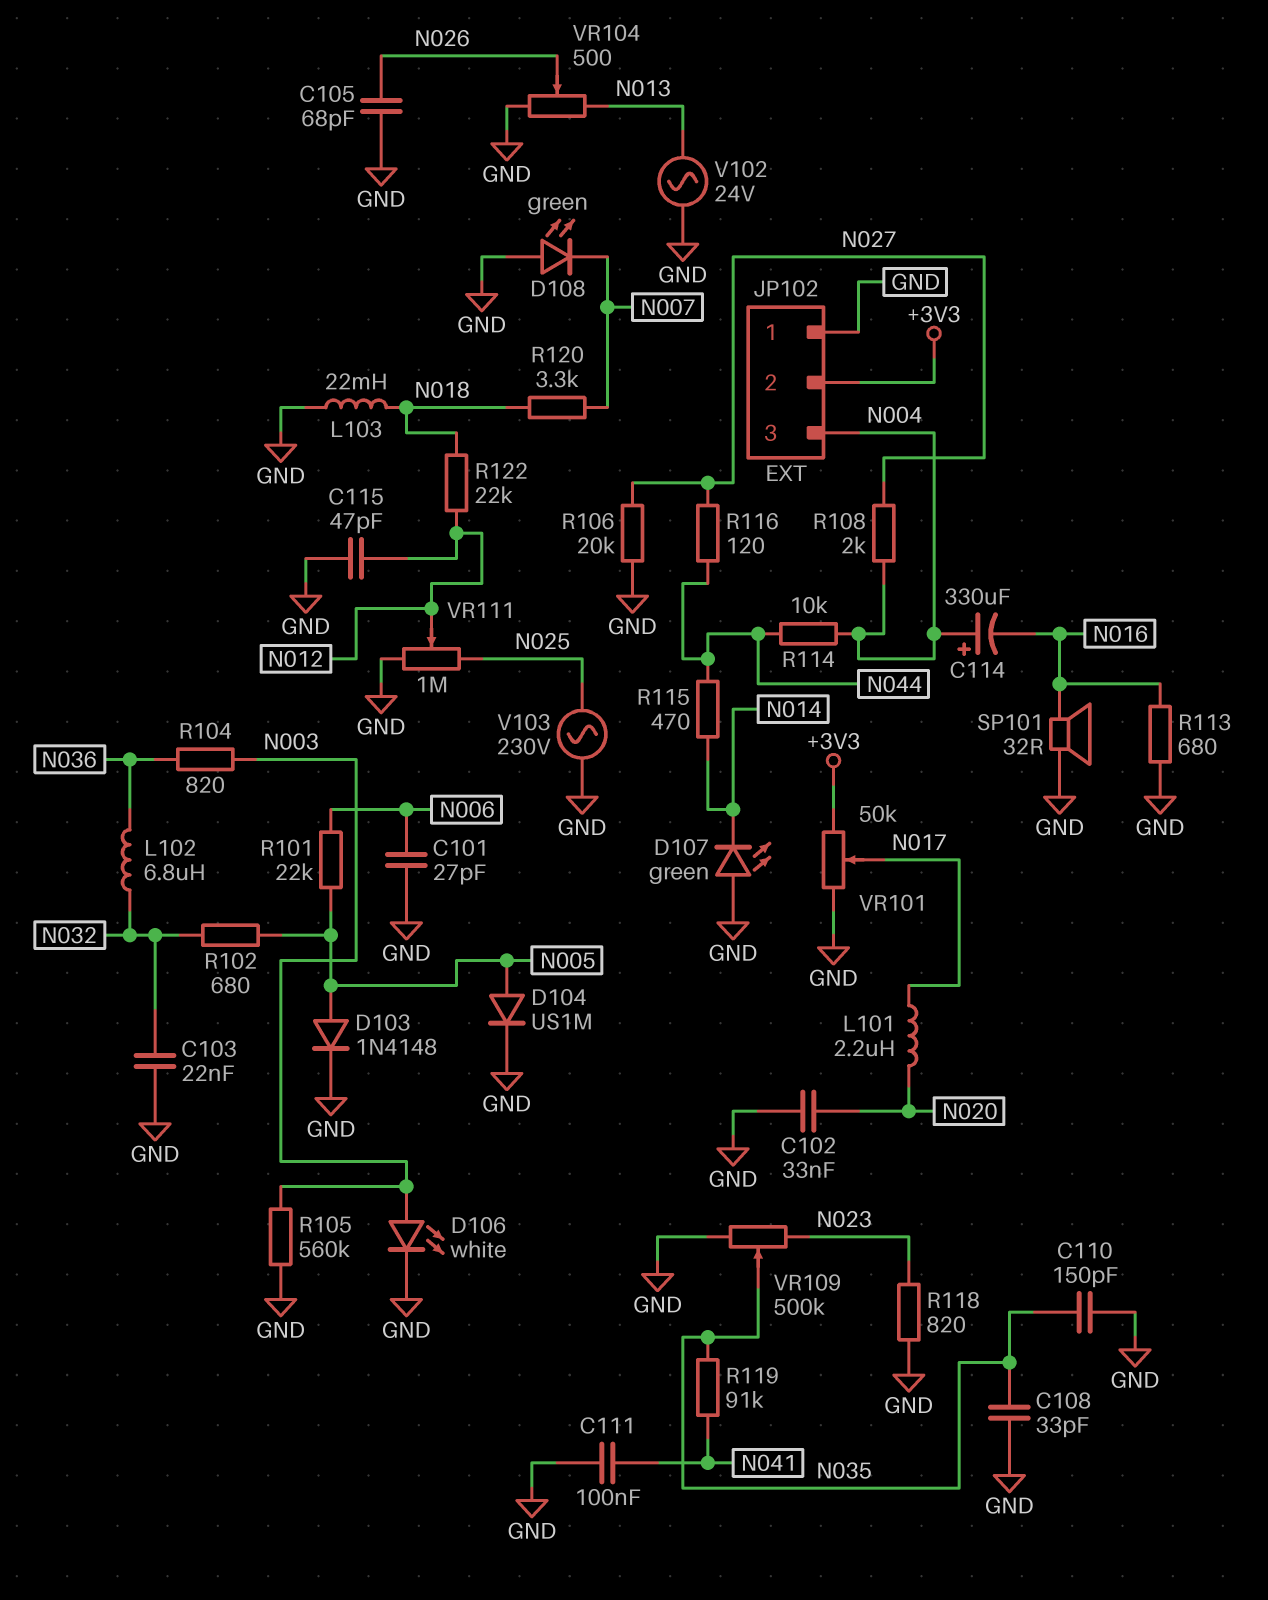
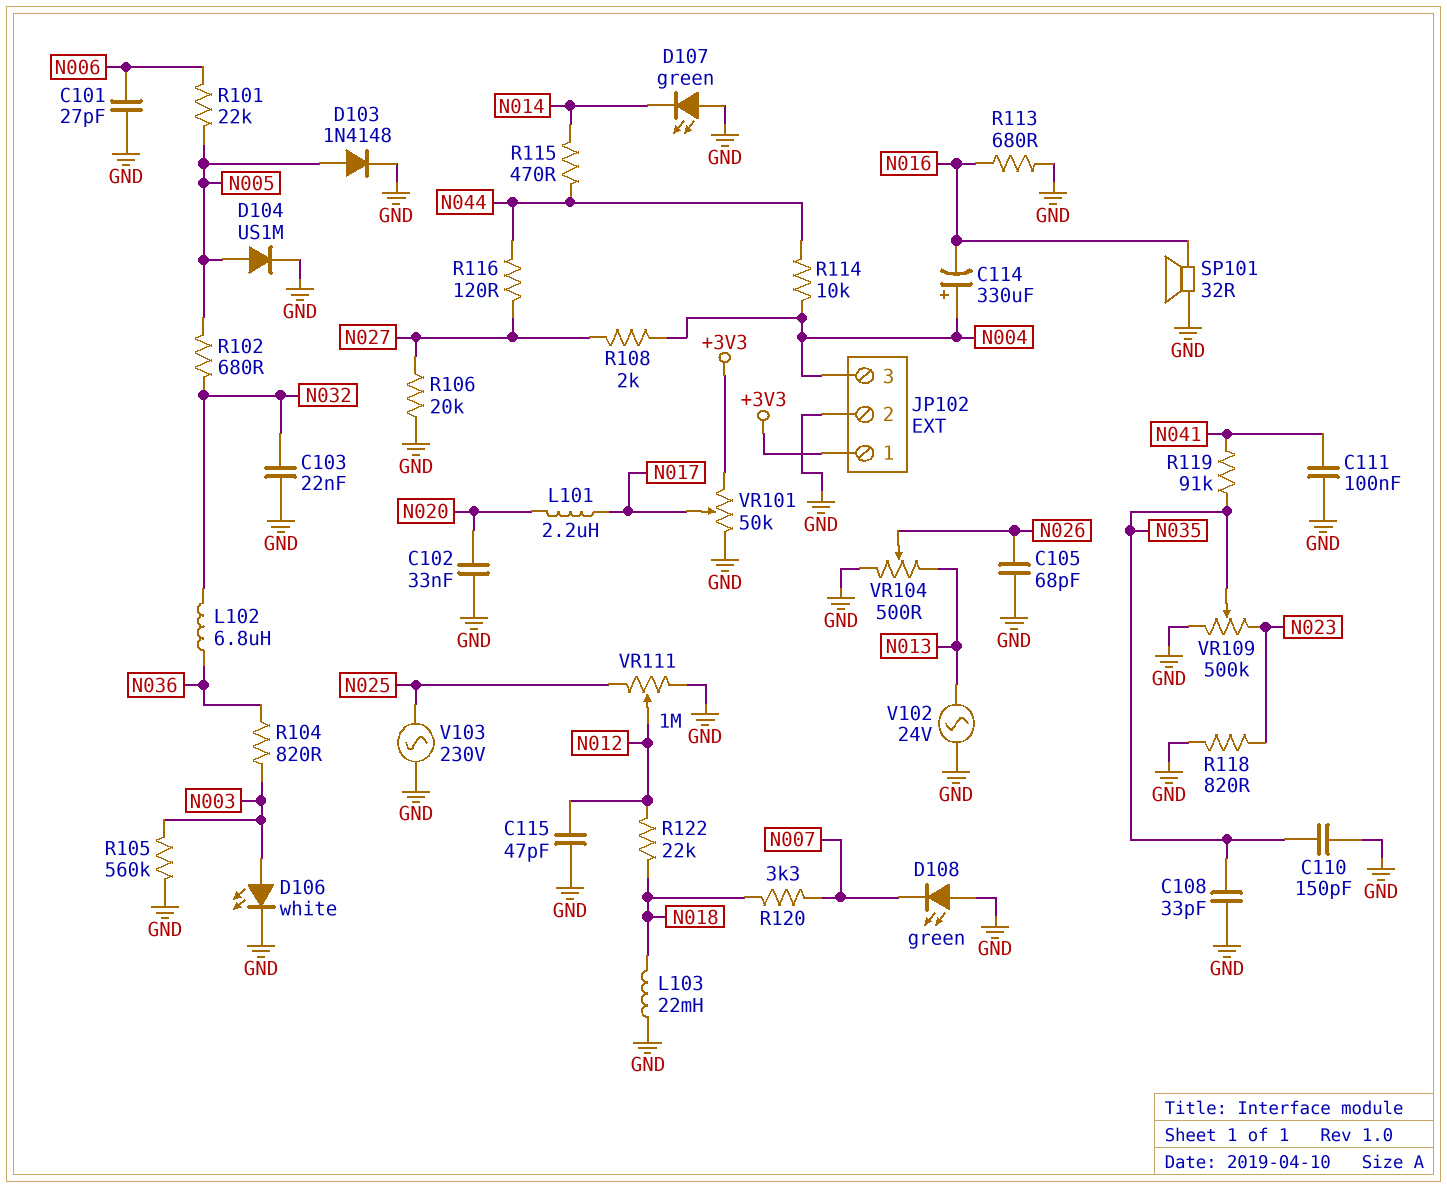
JP102 pin 1: GND -> +3V3
JP102 pin 2: +3V3 -> GND

